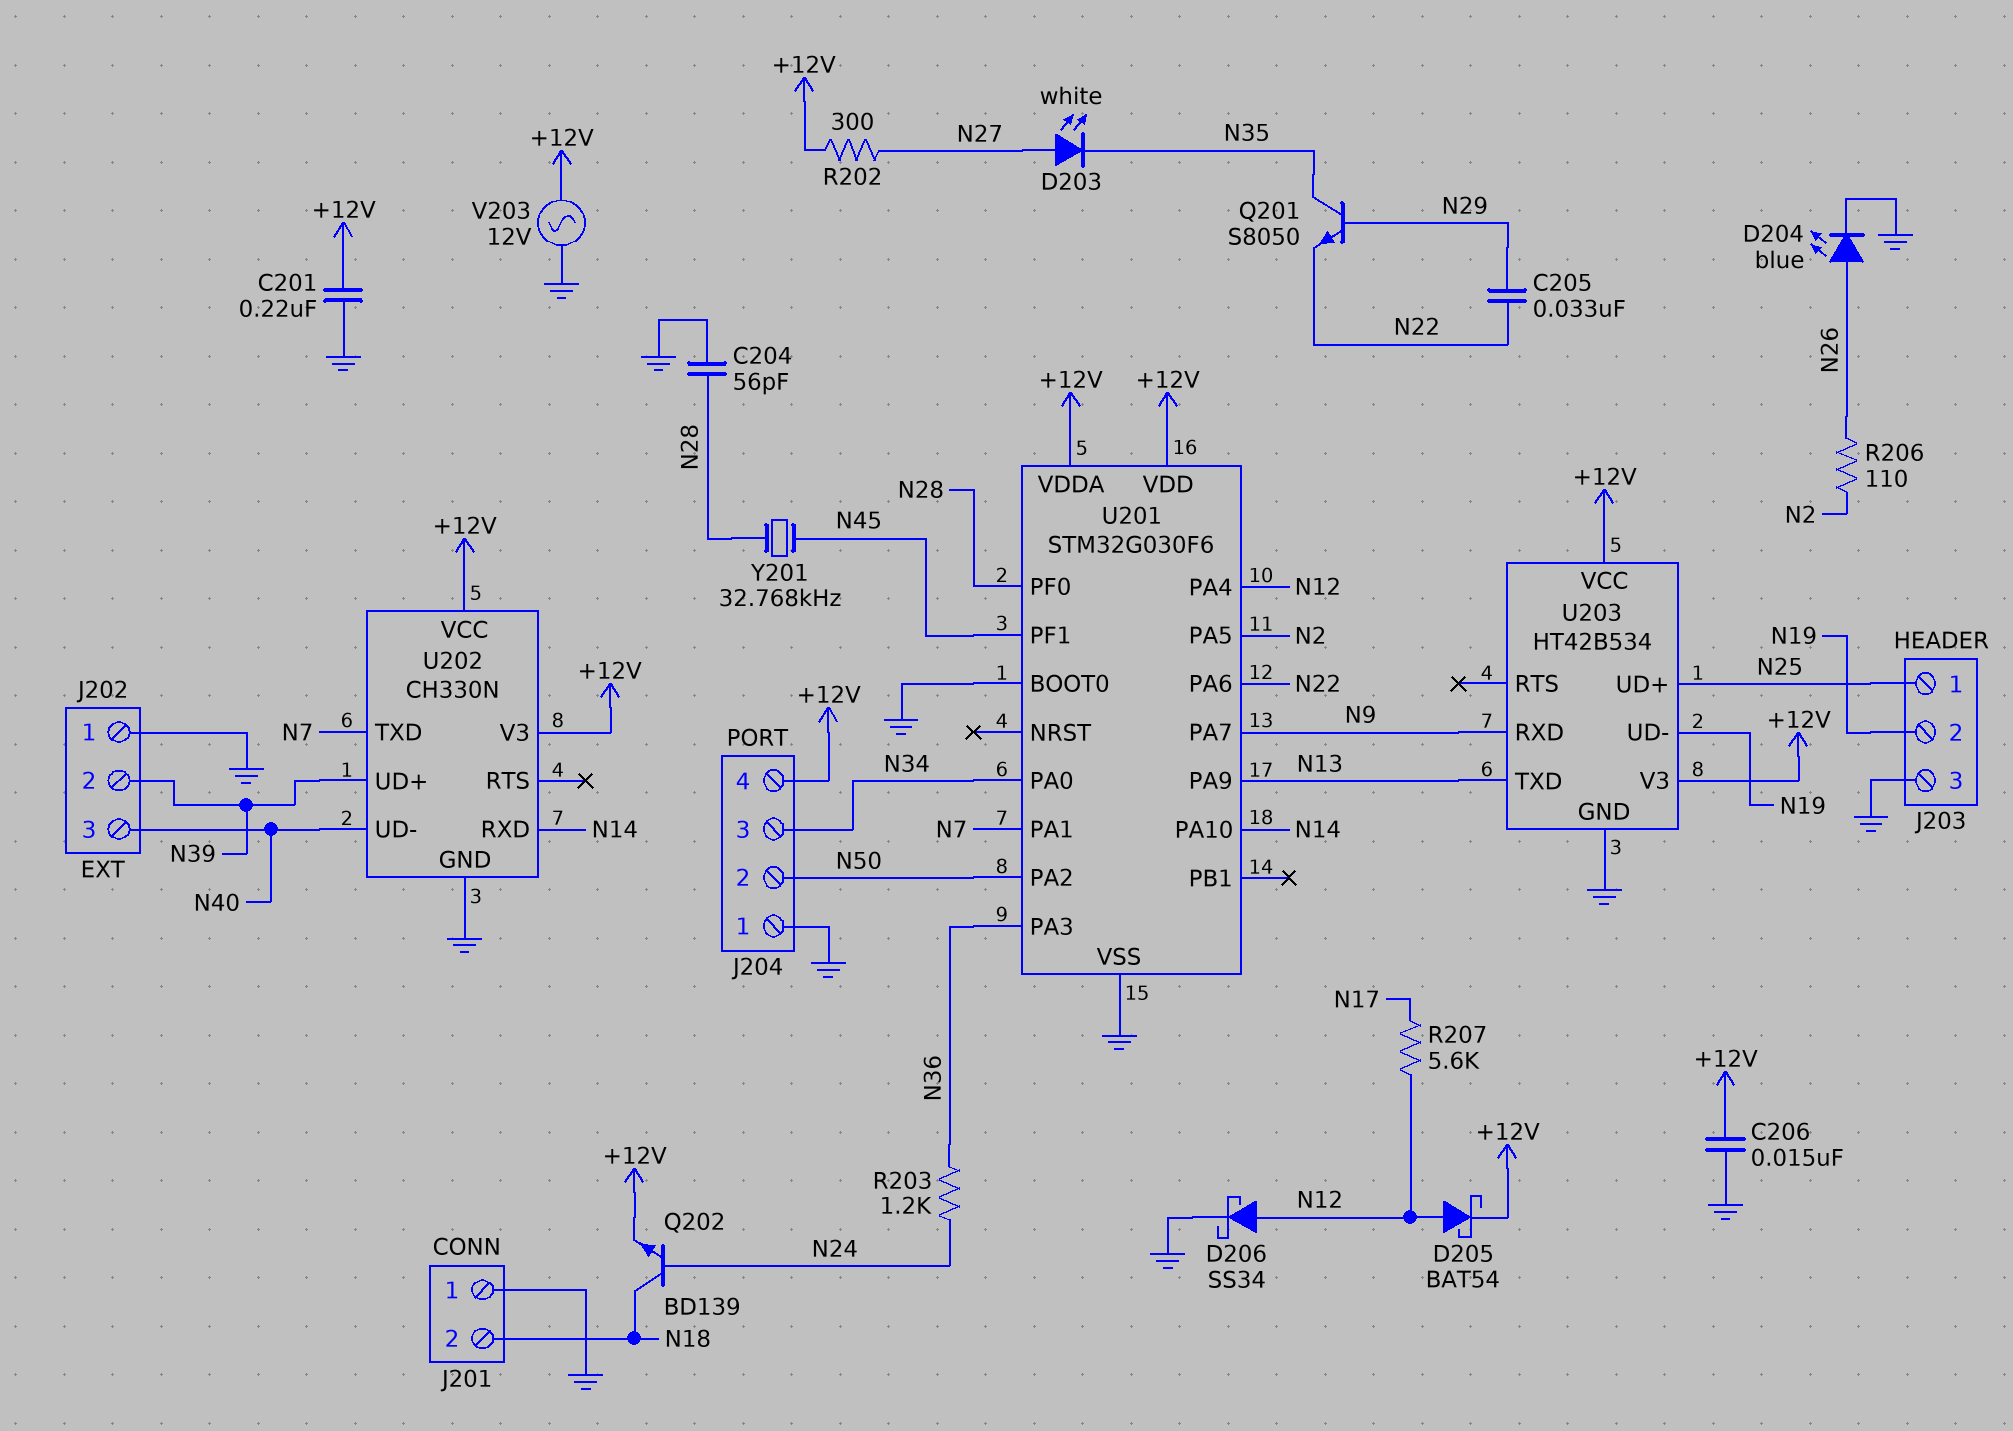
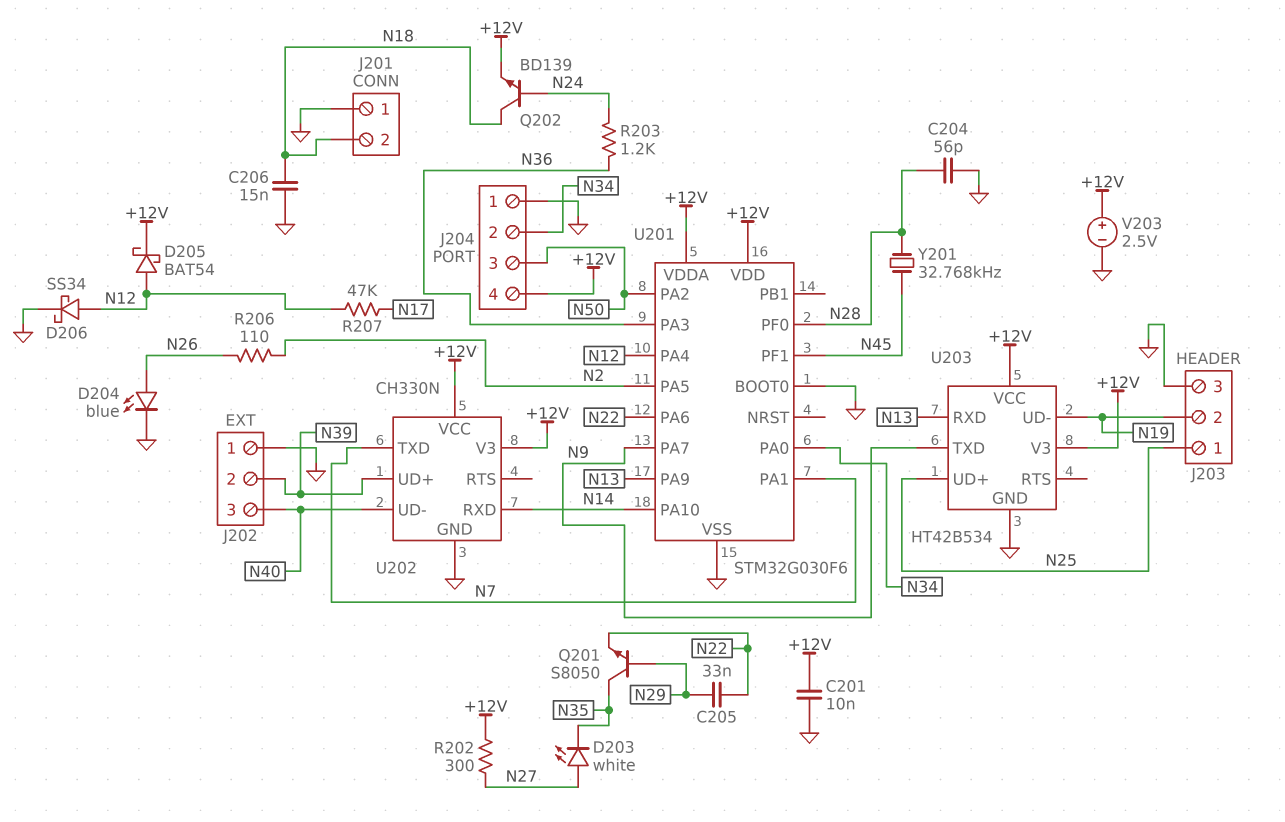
C201: 220nF (+12V, GND) -> 10nF (+12V, GND)
C206: 15nF (+12V, GND) -> 15nF (GND, N18)
J204 pin 2: N50 -> N34
J204 pin 3: N34 -> N50
R207: 5.6k (N12, N17) -> 47k (N12, N17)
U203 pin RXD: N9 -> N13
U203 pin TXD: N13 -> N9
V203: AC 12V (+12V, GND) -> 2.5V (plus +12V, minus GND)

